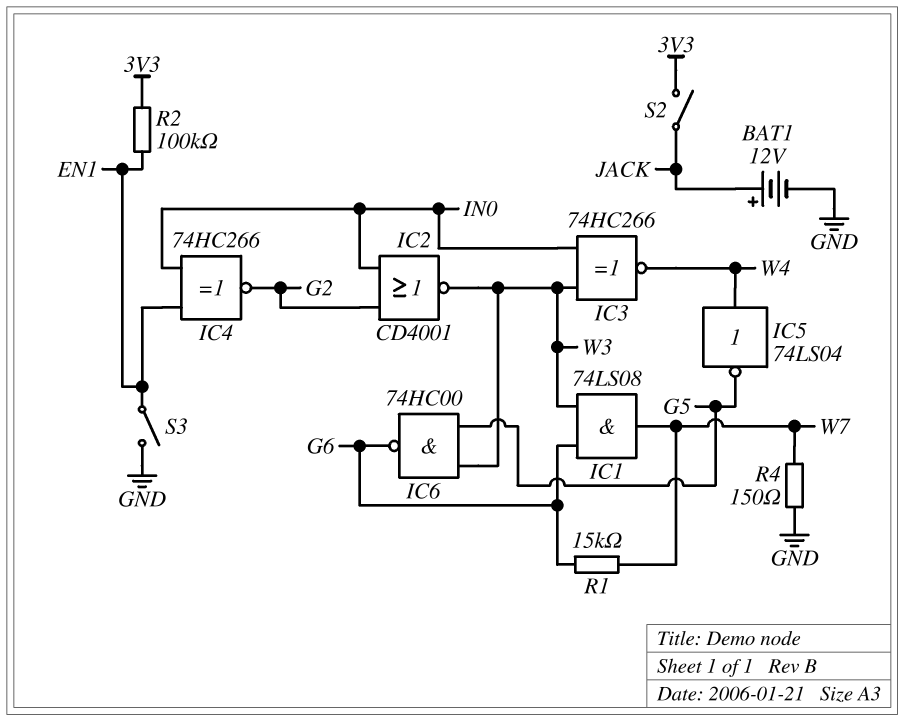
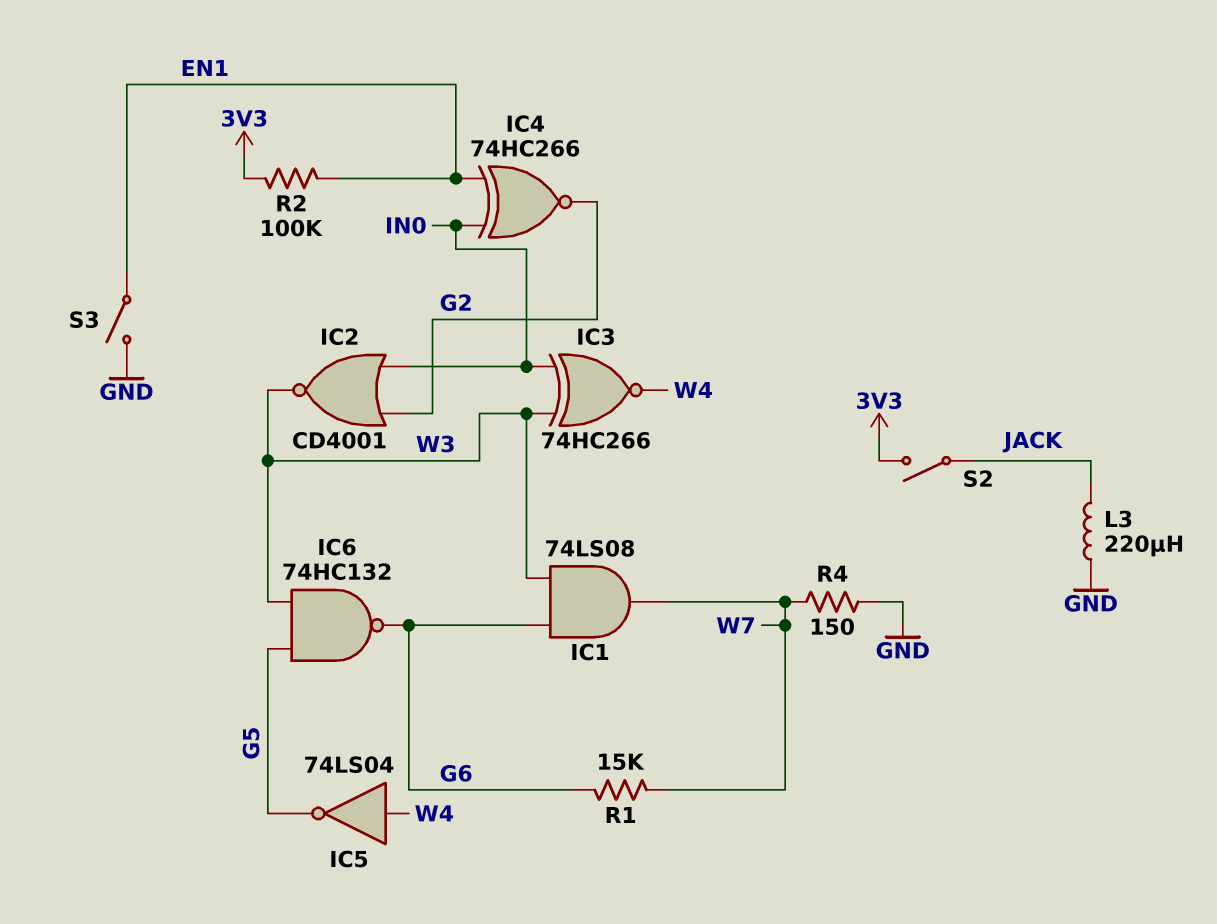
BAT1: 12V (plus JACK, minus GND) -> none
IC6: NAND 74HC00 (in G5, in W3, out G6) -> NAND 74HC132 (in G5, in W3, out G6)
L3: none -> 220uH (GND, JACK)

